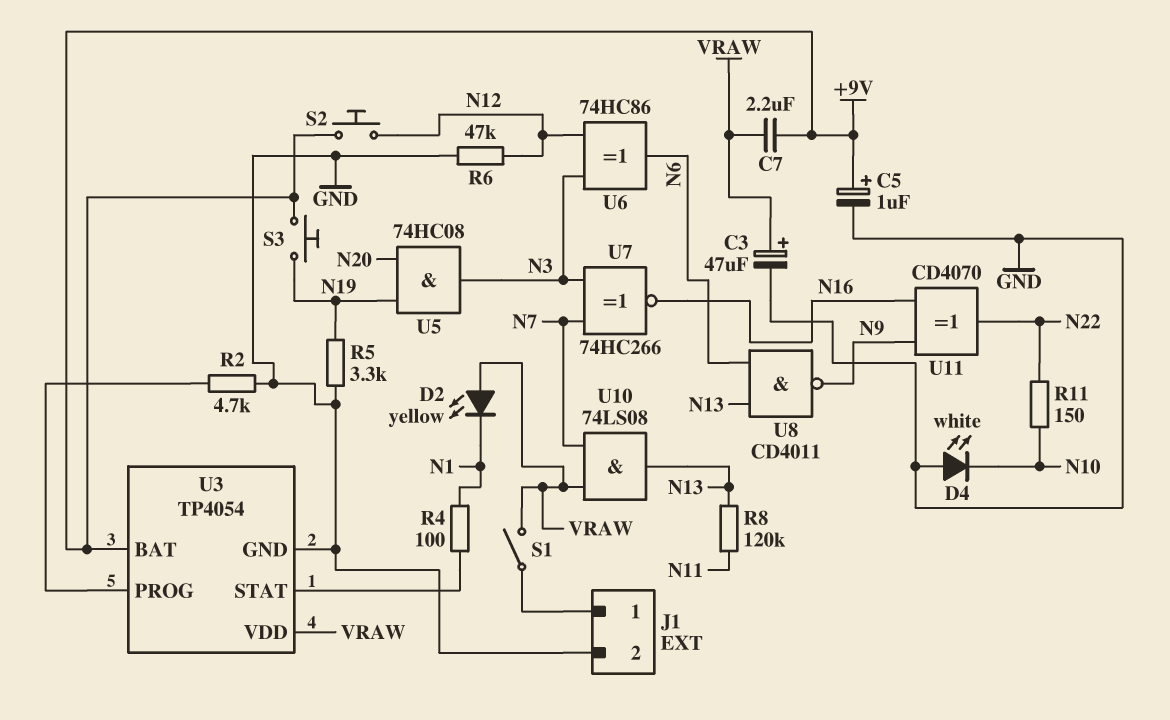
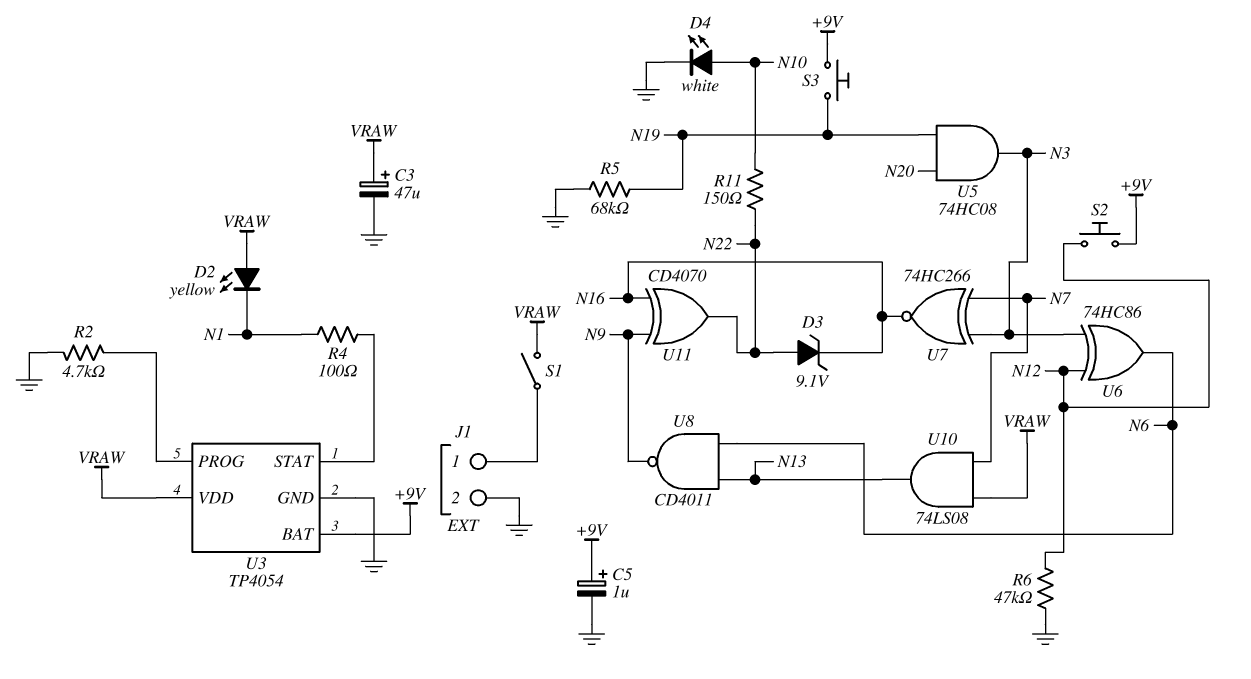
C7: 2.2uF (+9V, VRAW) -> none
D3: none -> zener 9.1V (A N22, K N16)
D4: LED white (A GND, K N10) -> LED white (A N10, K GND)
R5: 3.3k (GND, N19) -> 68k (GND, N19)
R8: 120k (N11, N13) -> none

